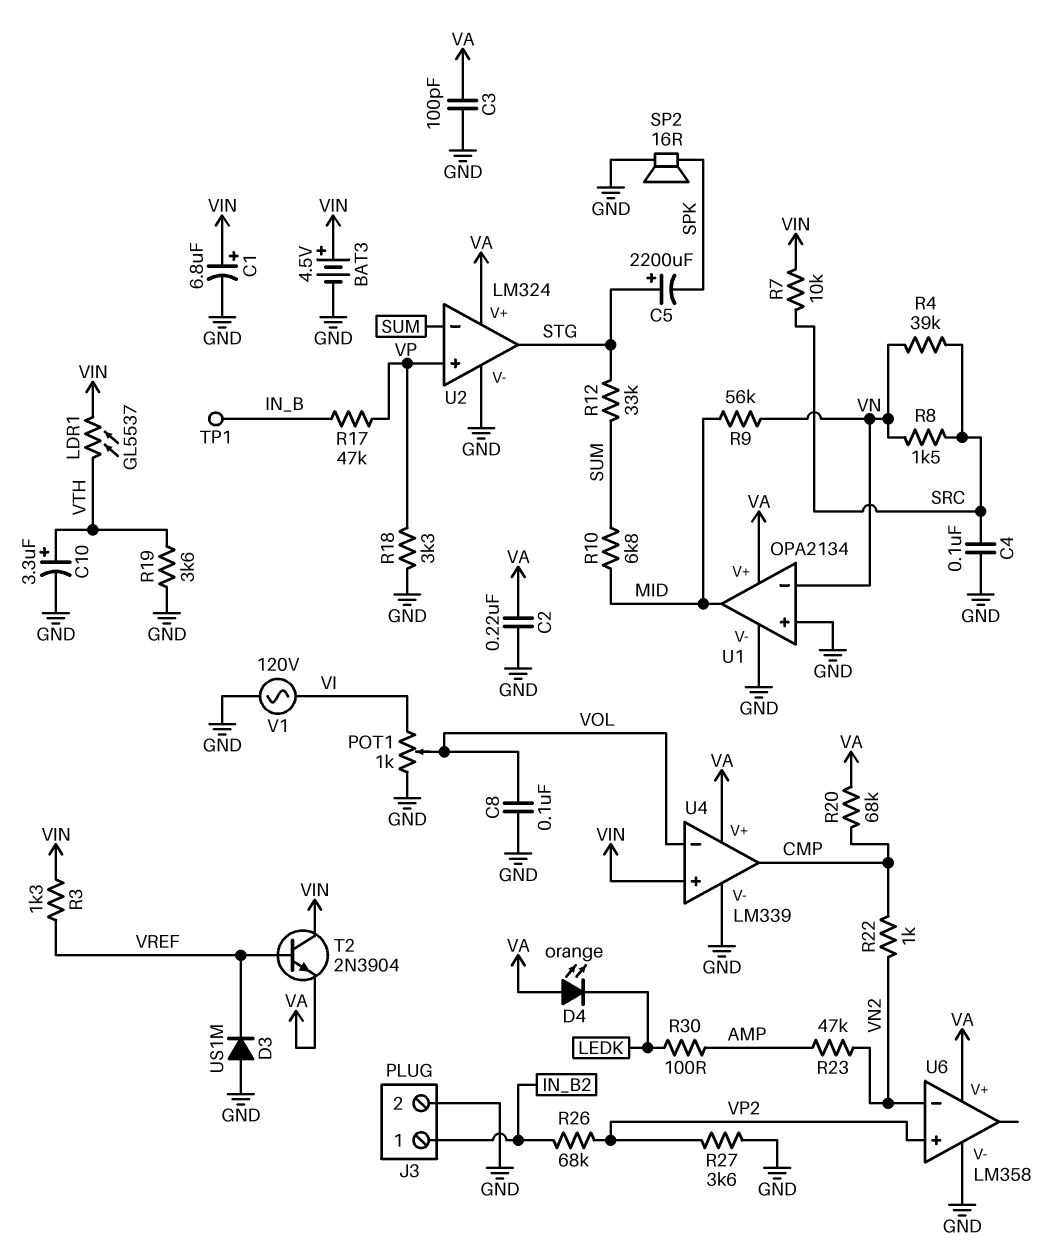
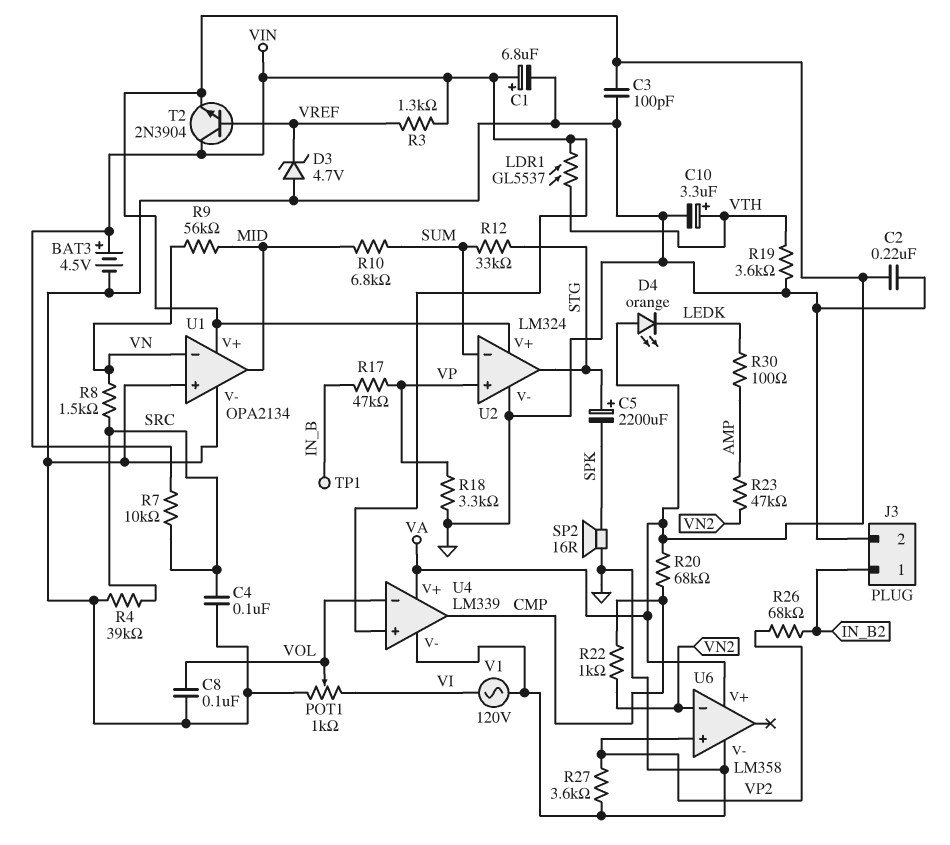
D3: diode US1M (A GND, K VREF) -> zener 4.7V (A GND, K VREF)
R4: 39k (SRC, VN) -> 39k (GND, SRC)

